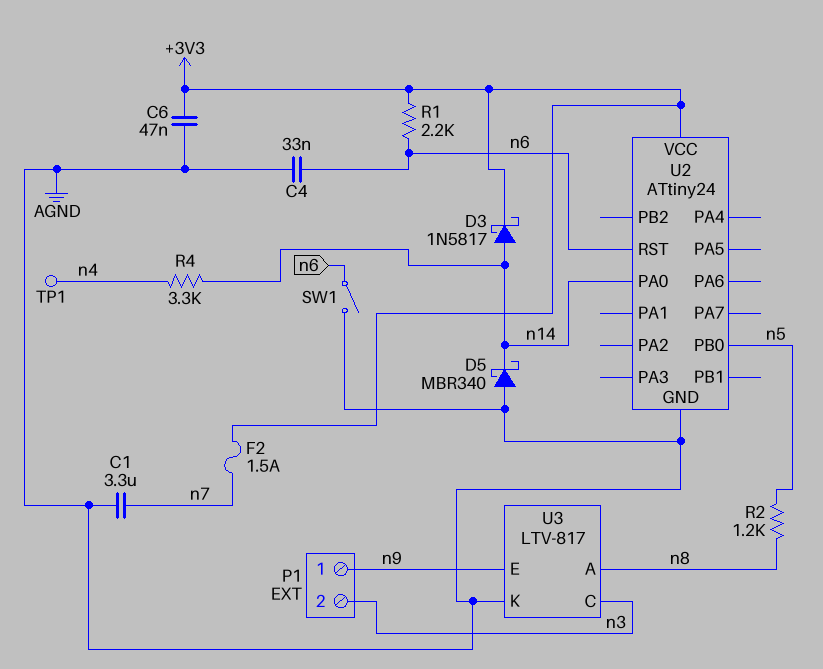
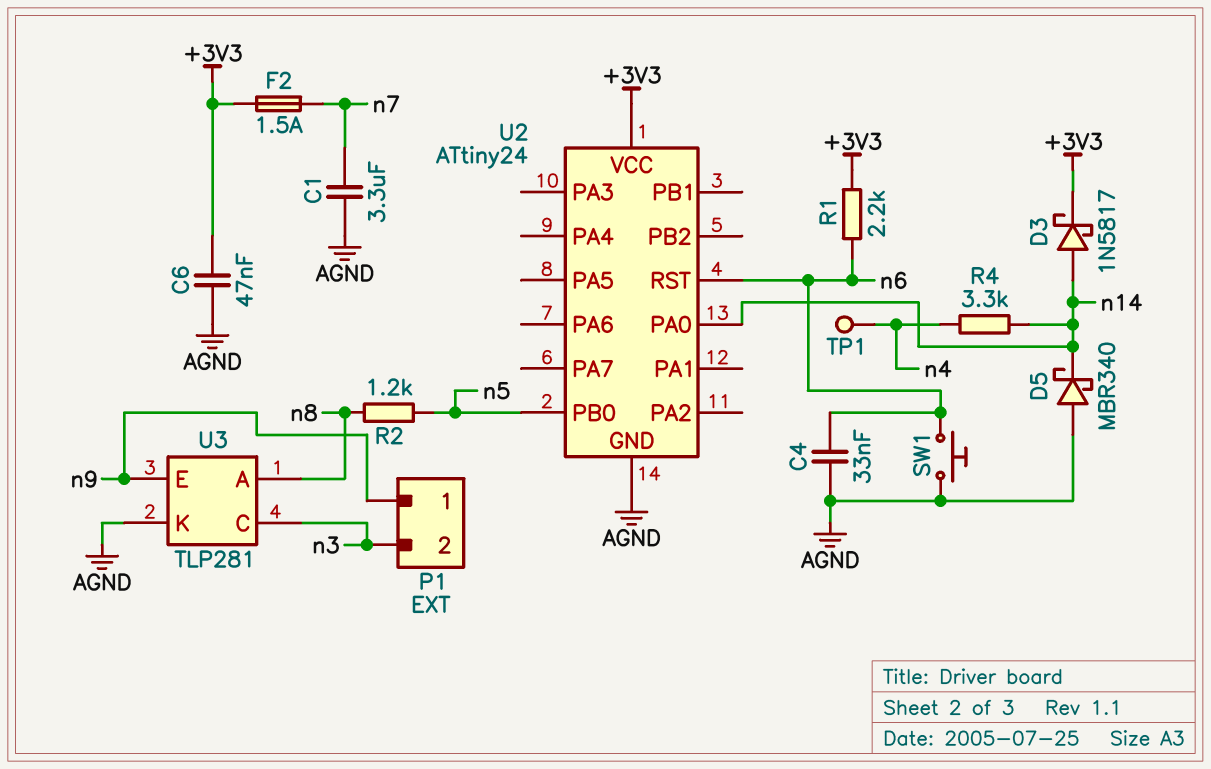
SW1: switch (AGND, n6) -> button (AGND, n6)
U3: LTV-817 -> TLP281

